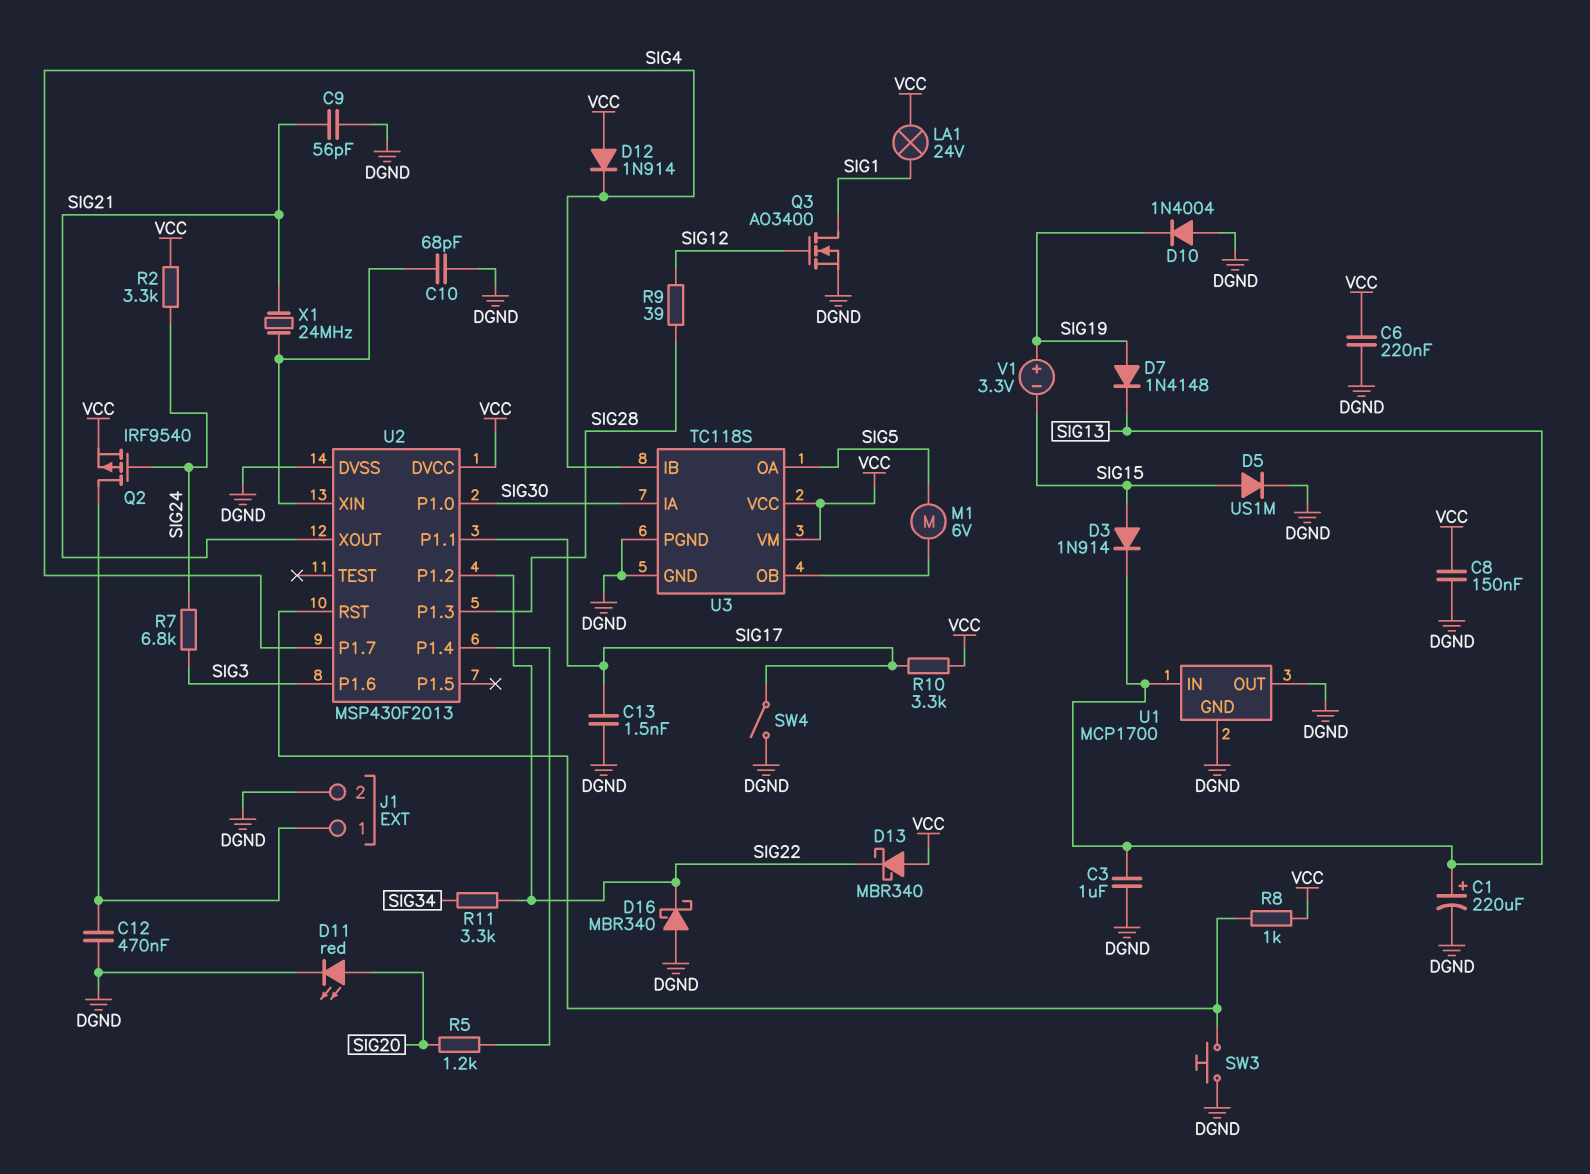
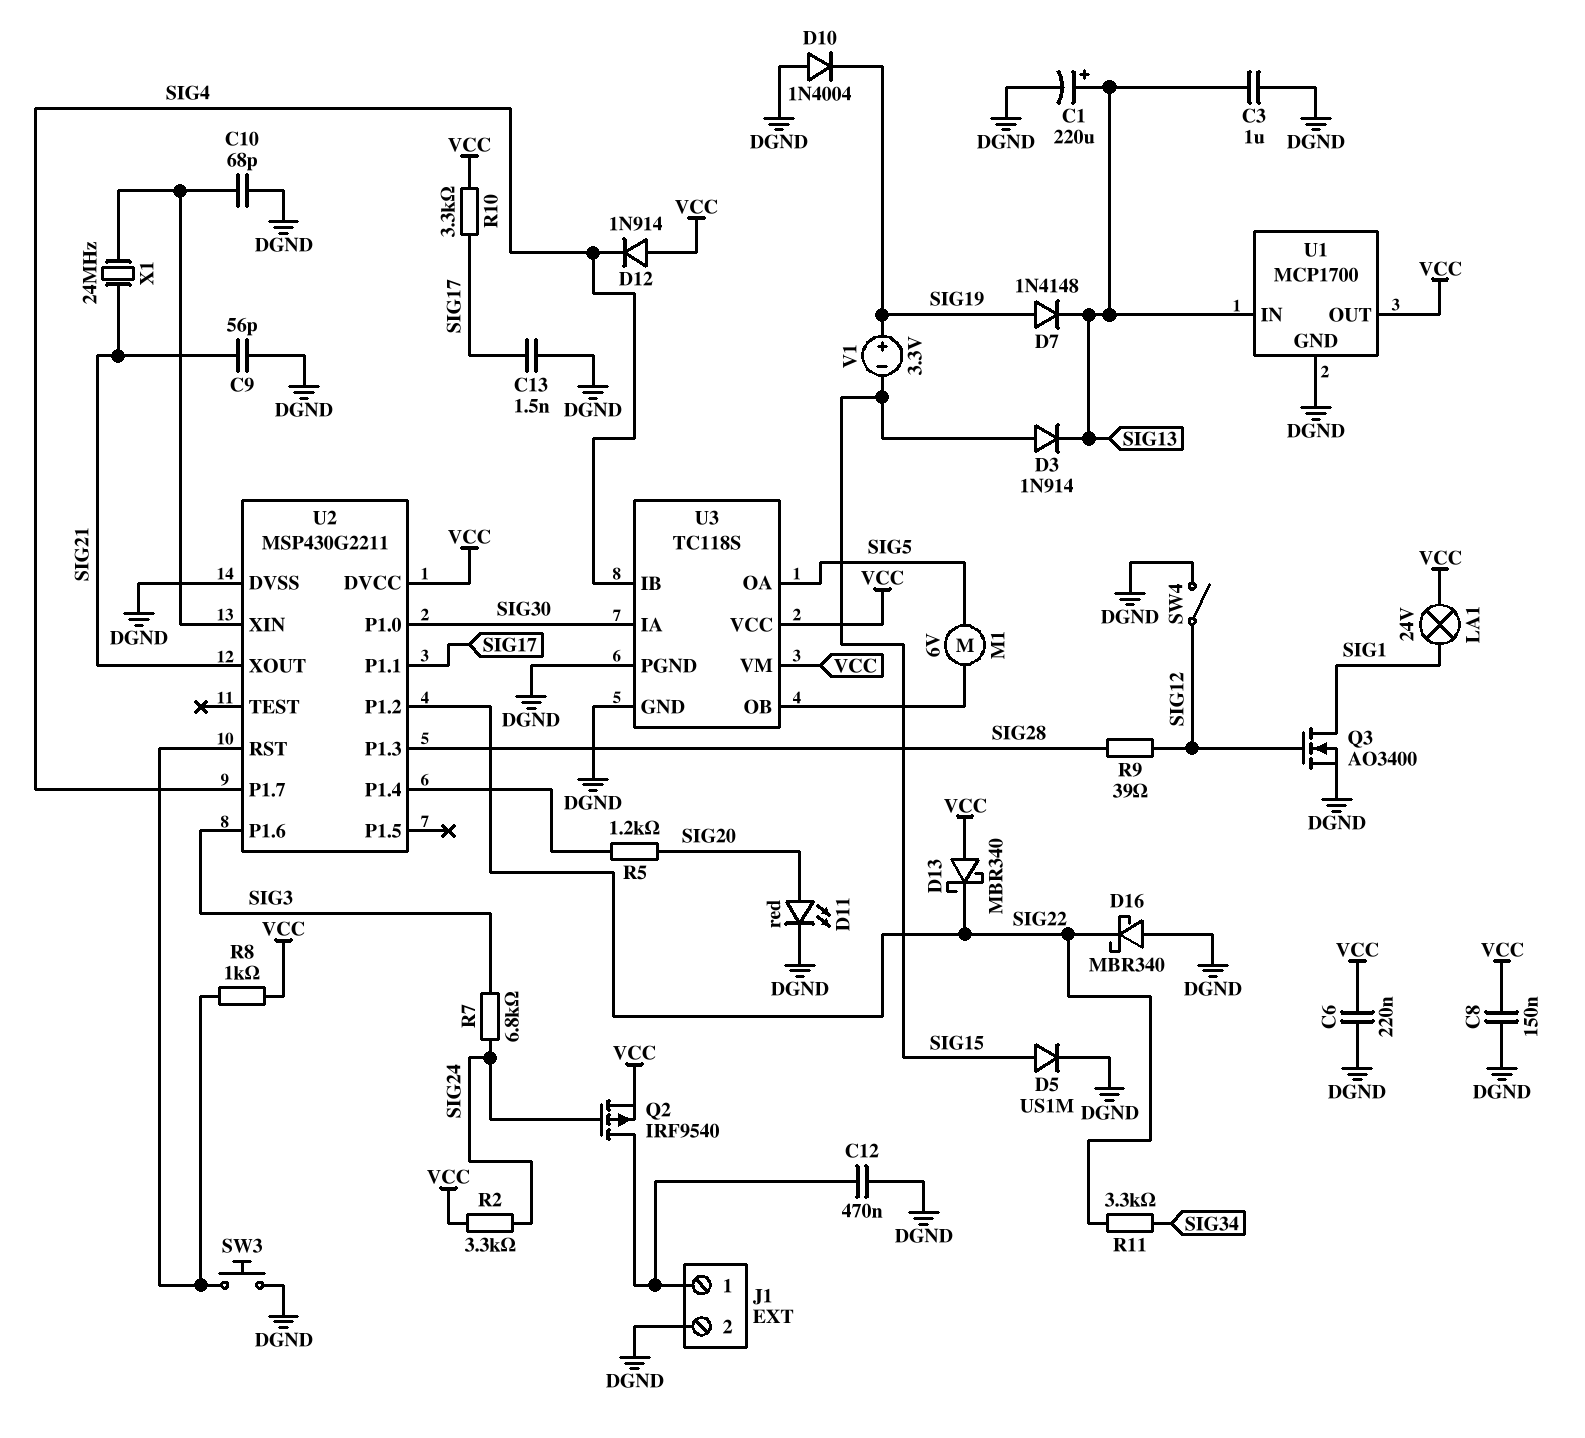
SW4: switch (DGND, SIG17) -> switch (DGND, SIG12)
U1 pin OUT: DGND -> VCC
U2: MSP430F2013 -> MSP430G2211

